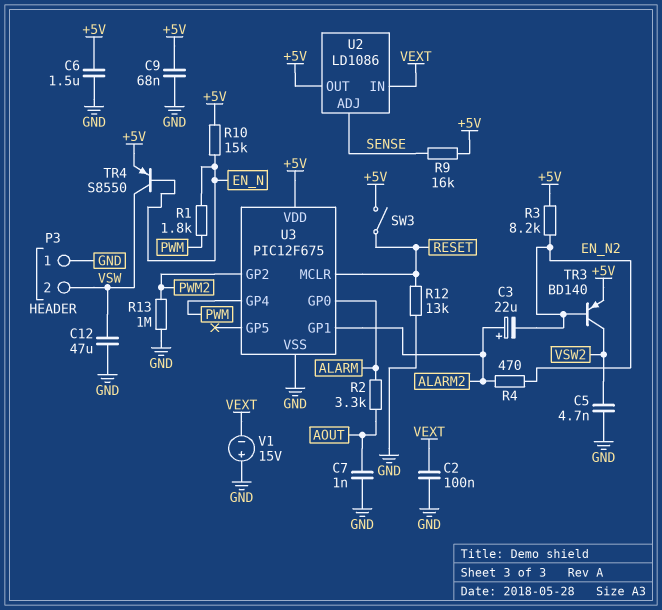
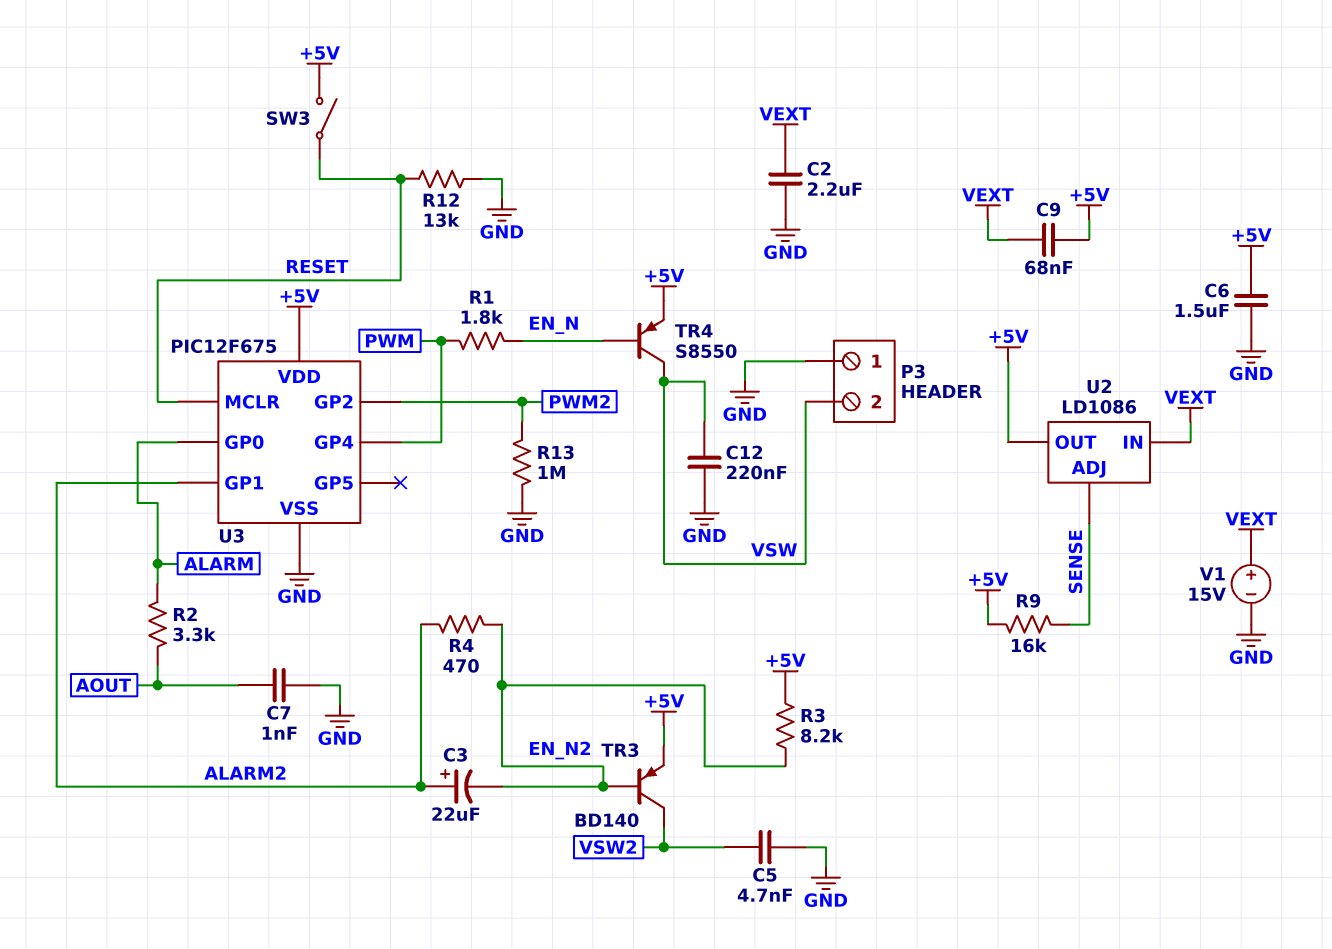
C2: 100nF (GND, VEXT) -> 2.2uF (GND, VEXT)
C9: 68nF (+5V, GND) -> 68nF (+5V, VEXT)
C12: 47uF (GND, VSW) -> 220nF (GND, VSW)
R10: 15k (+5V, EN_N) -> none
V1: 15V (plus GND, minus VEXT) -> 15V (plus VEXT, minus GND)

